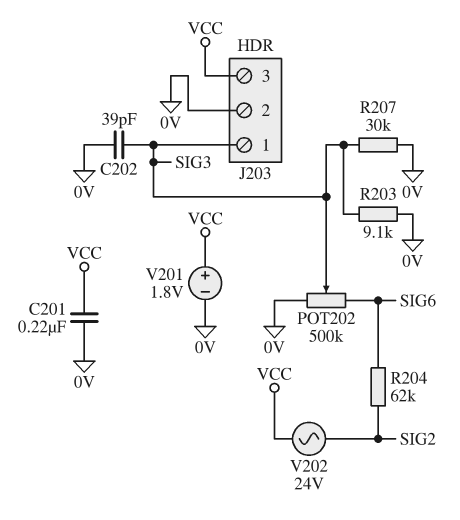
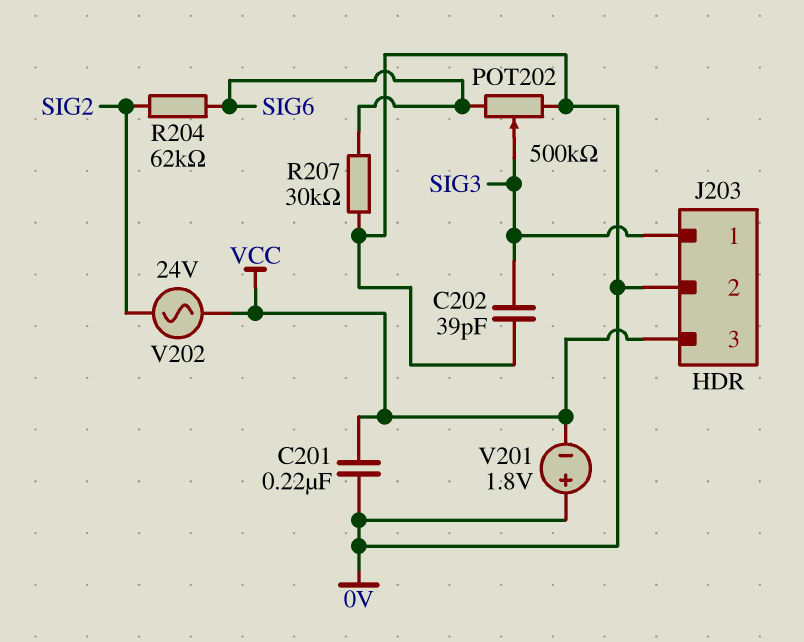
R203: 9.1k (0V, SIG3) -> none
R207: 30k (0V, SIG3) -> 30k (0V, SIG6)
V201: 1.8V (plus VCC, minus 0V) -> 1.8V (plus 0V, minus VCC)

